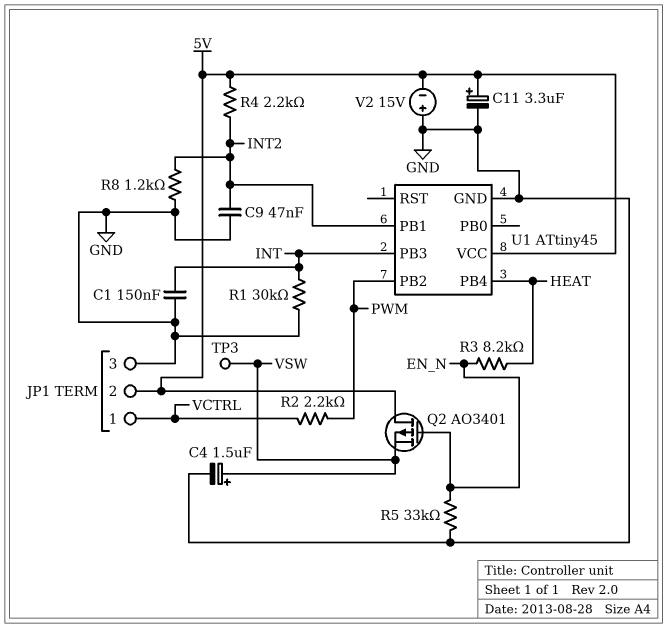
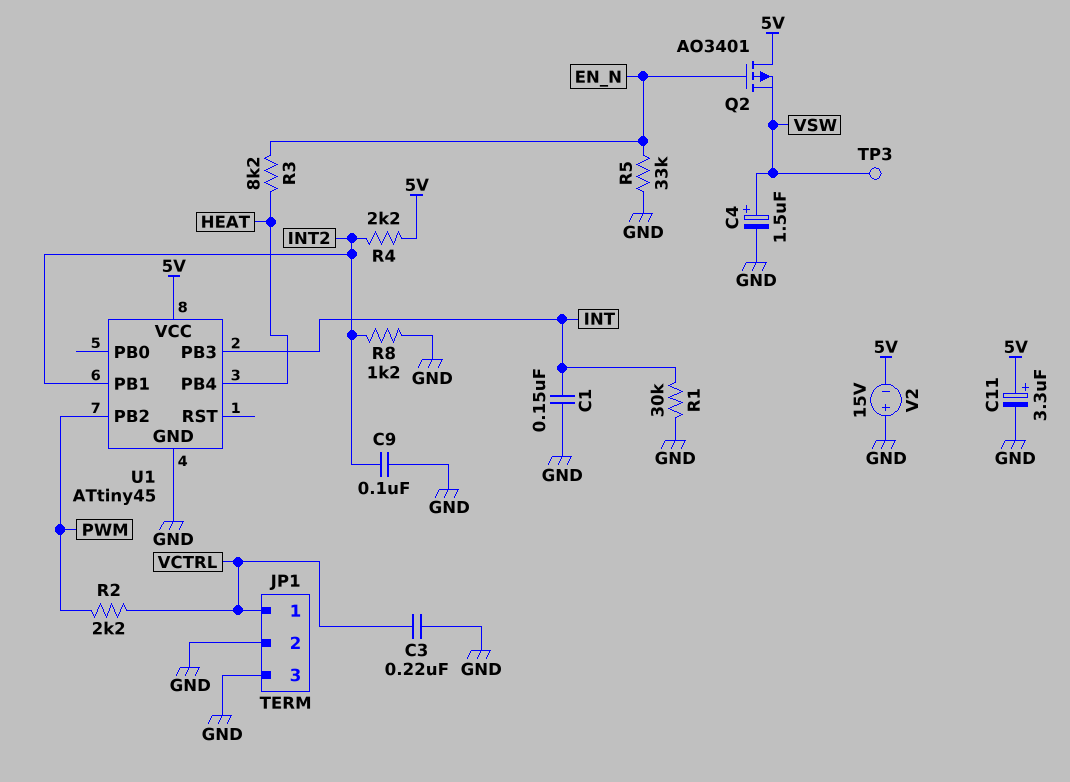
C3: none -> 220nF (GND, VCTRL)
C9: 47nF (GND, INT2) -> 100nF (GND, INT2)
JP1 pin 2: 5V -> GND

